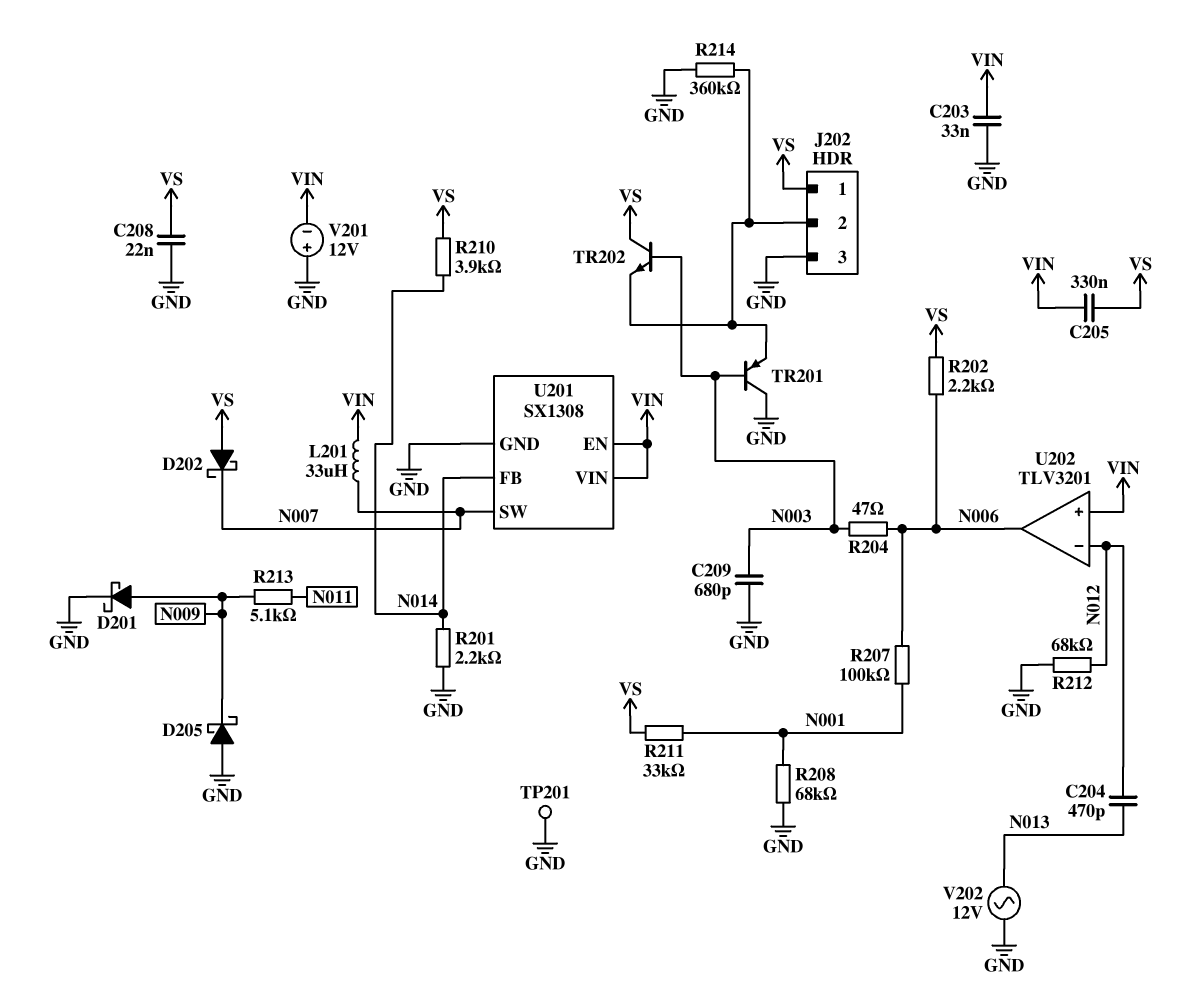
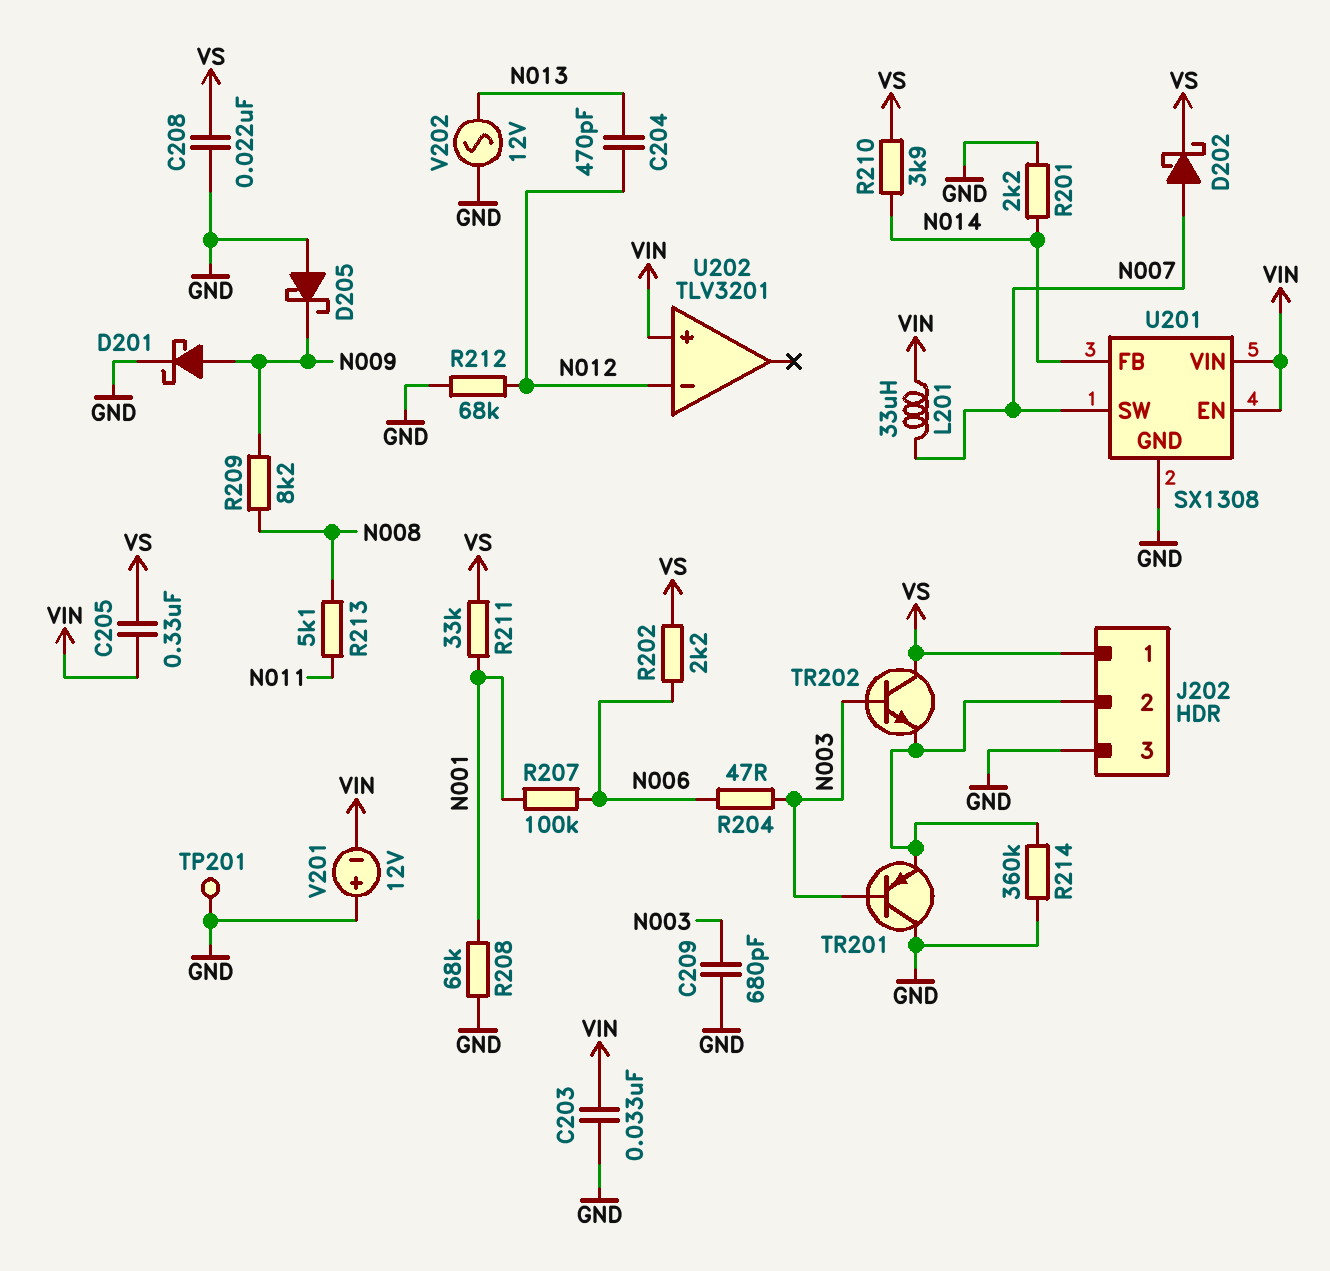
D202: schottky (A VS, K N007) -> schottky (A N007, K VS)
R209: none -> 8.2k (N008, N009)
R213: 5.1k (N009, N011) -> 5.1k (N008, N011)
U202 pin out: N006 -> none

